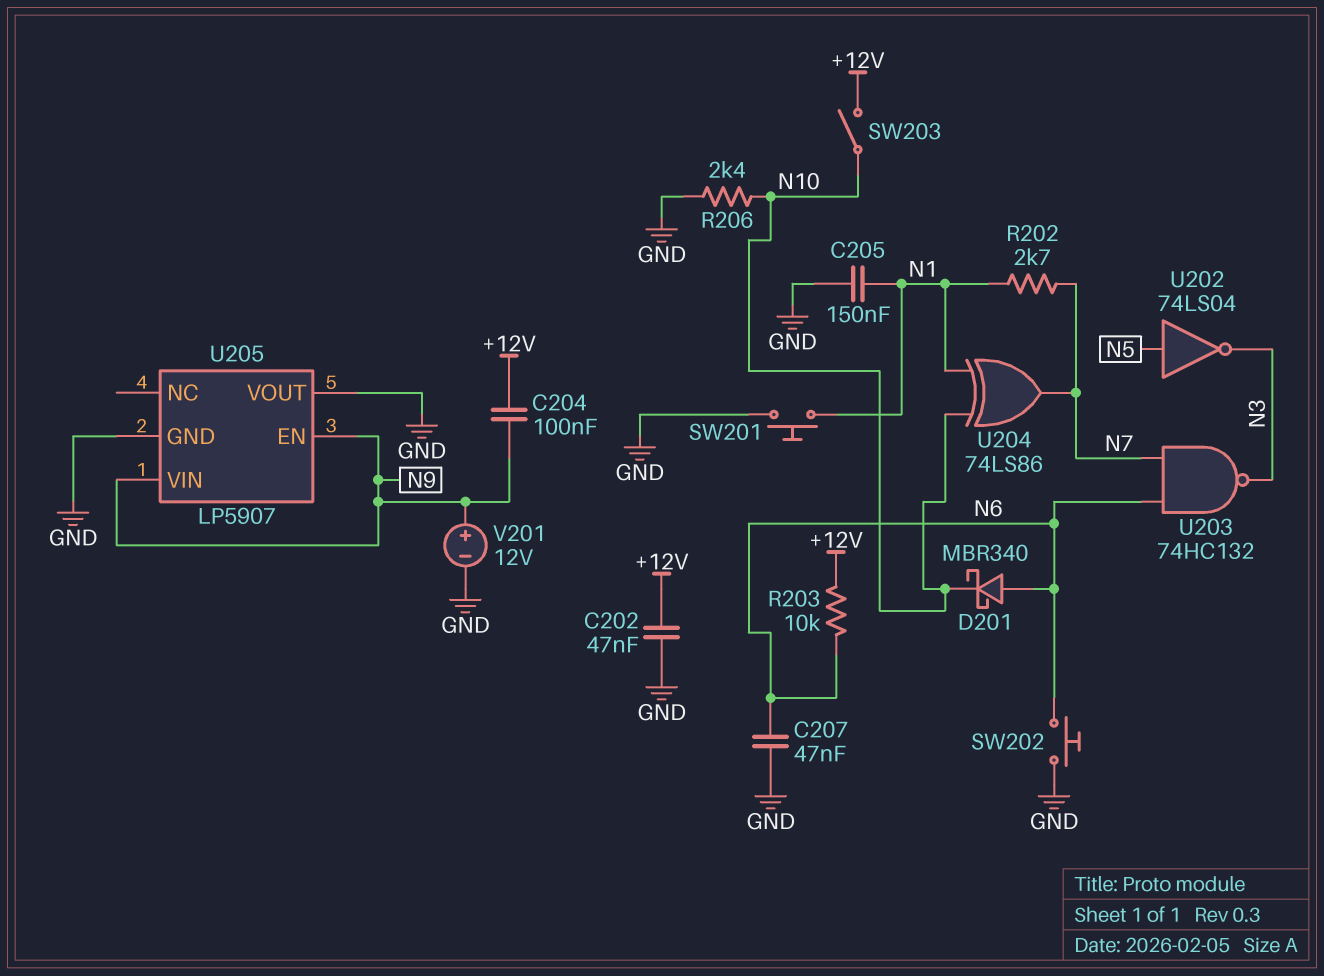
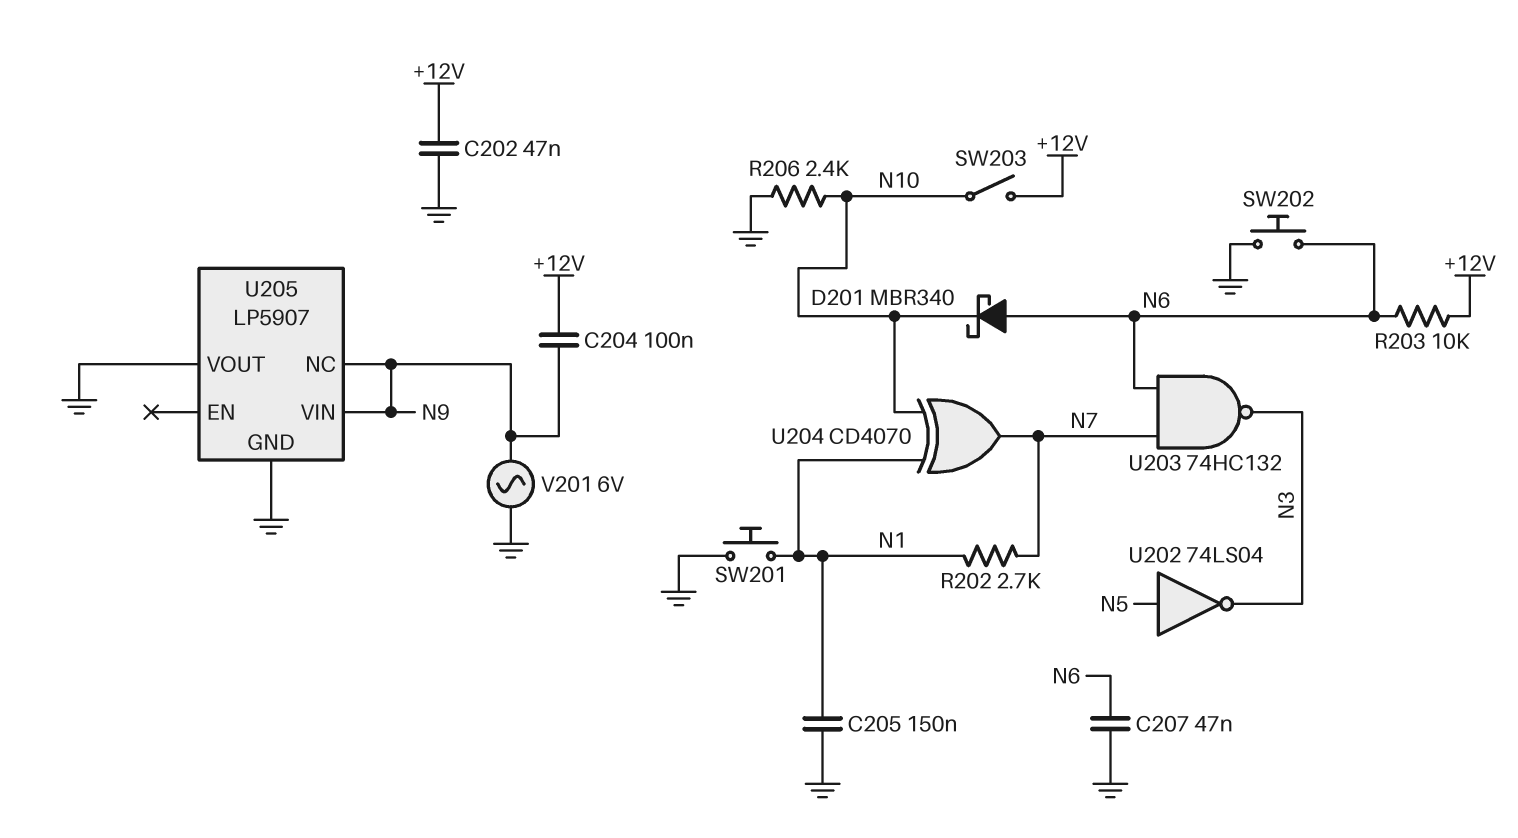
U204: XOR 74LS86 (in N1, in N10, out N7) -> XOR CD4070 (in N1, in N10, out N7)
U205 pin EN: N9 -> none
U205 pin NC: none -> N9
V201: 12V (plus N9, minus GND) -> AC 6V (GND, N9)

